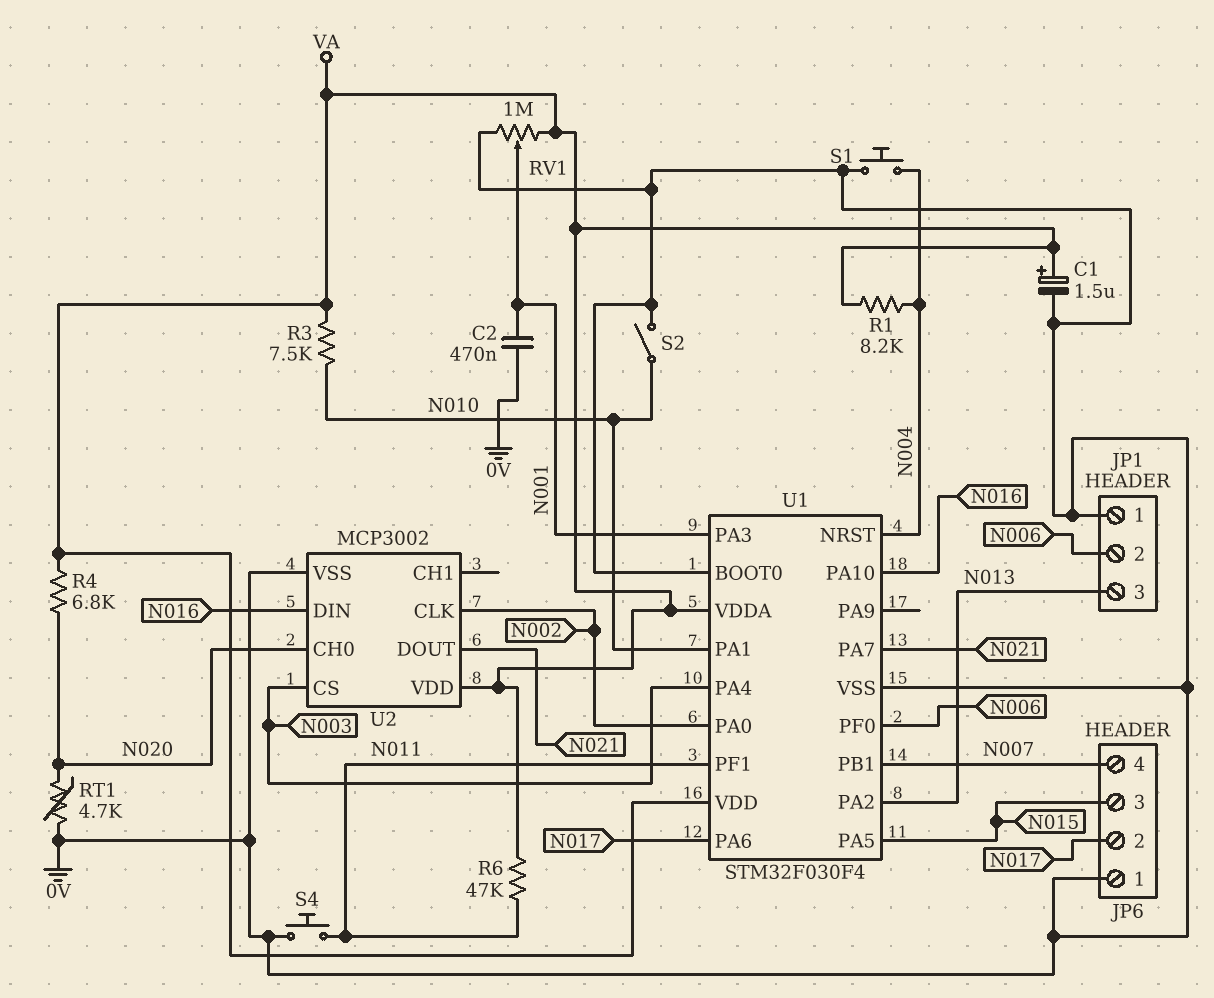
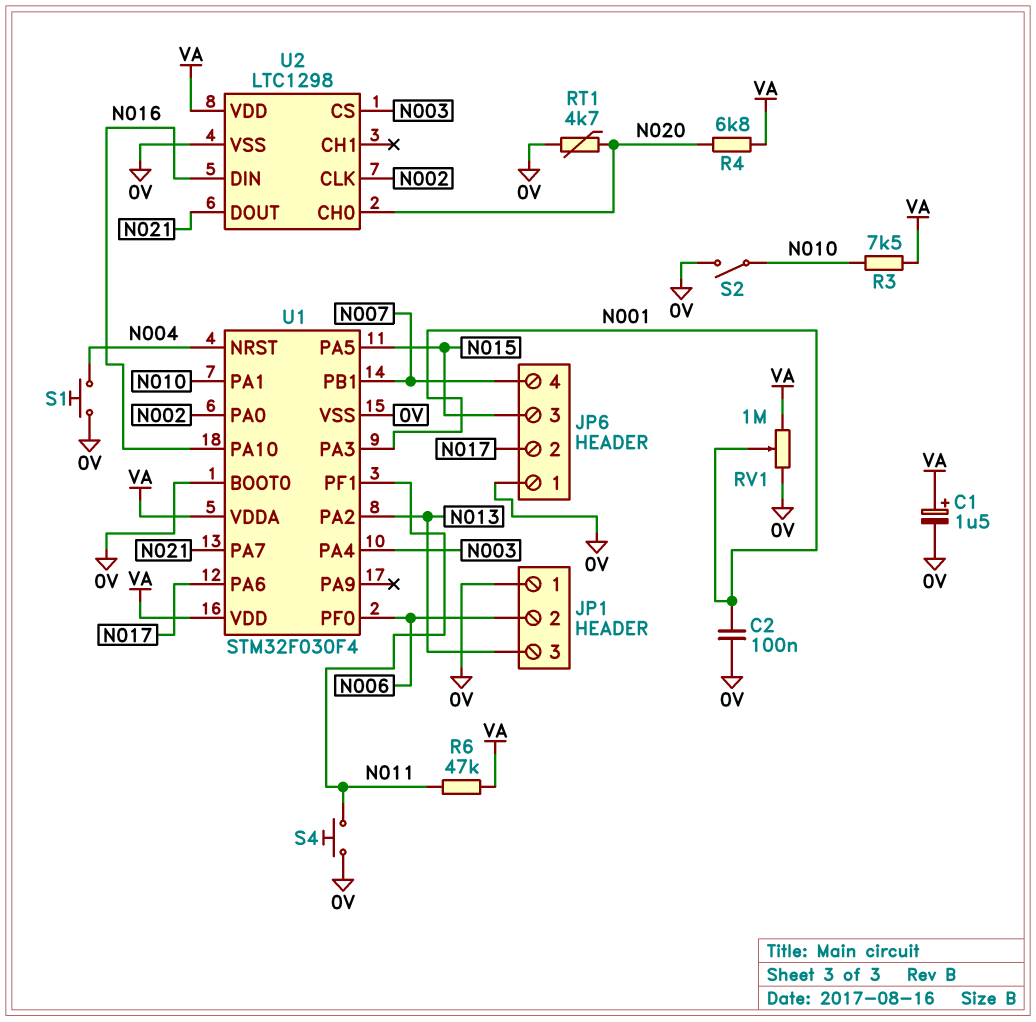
C2: 470nF (0V, N001) -> 100nF (0V, N001)
R1: 8.2k (N004, VA) -> none
U2: MCP3002 -> LTC1298

